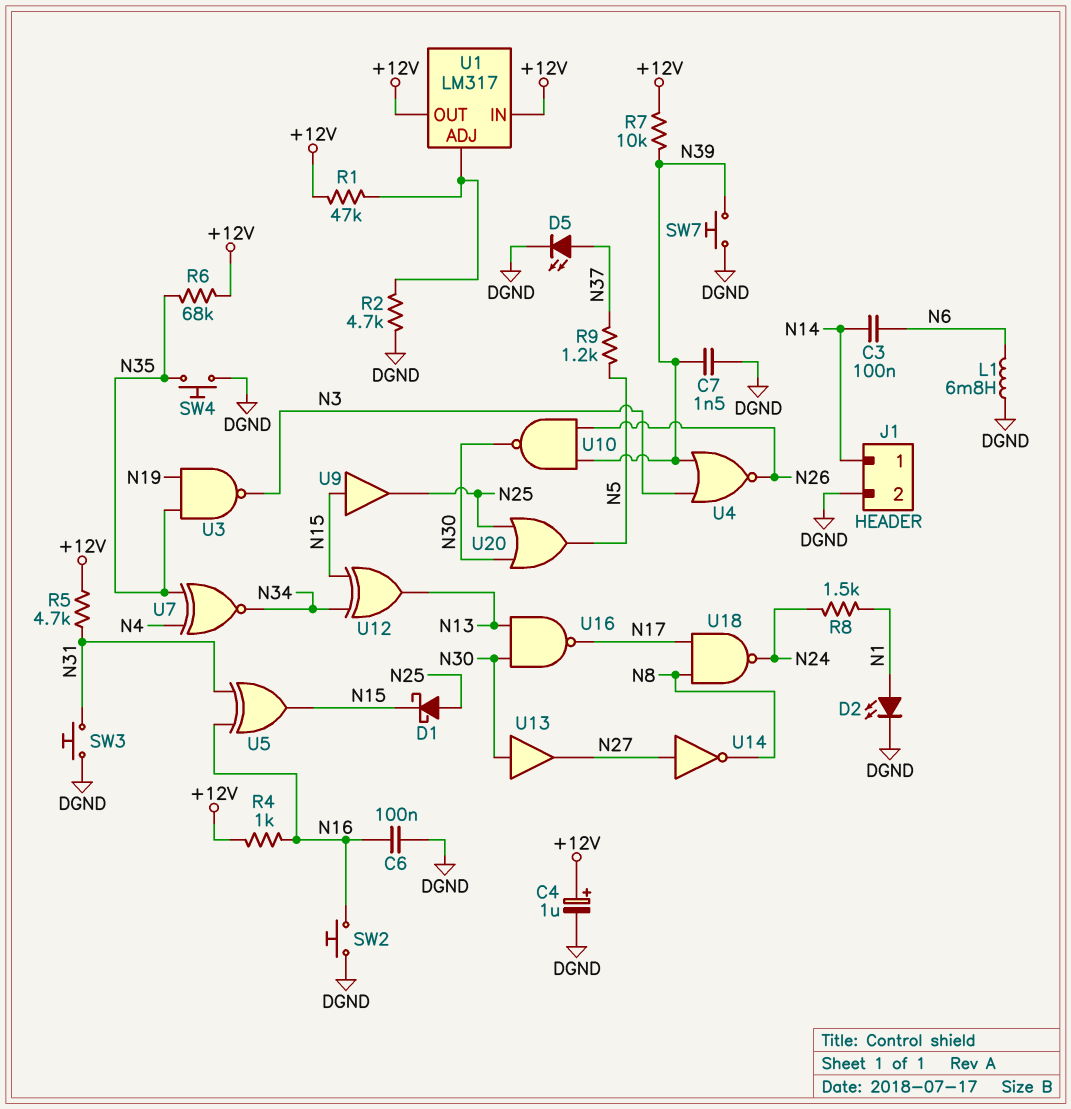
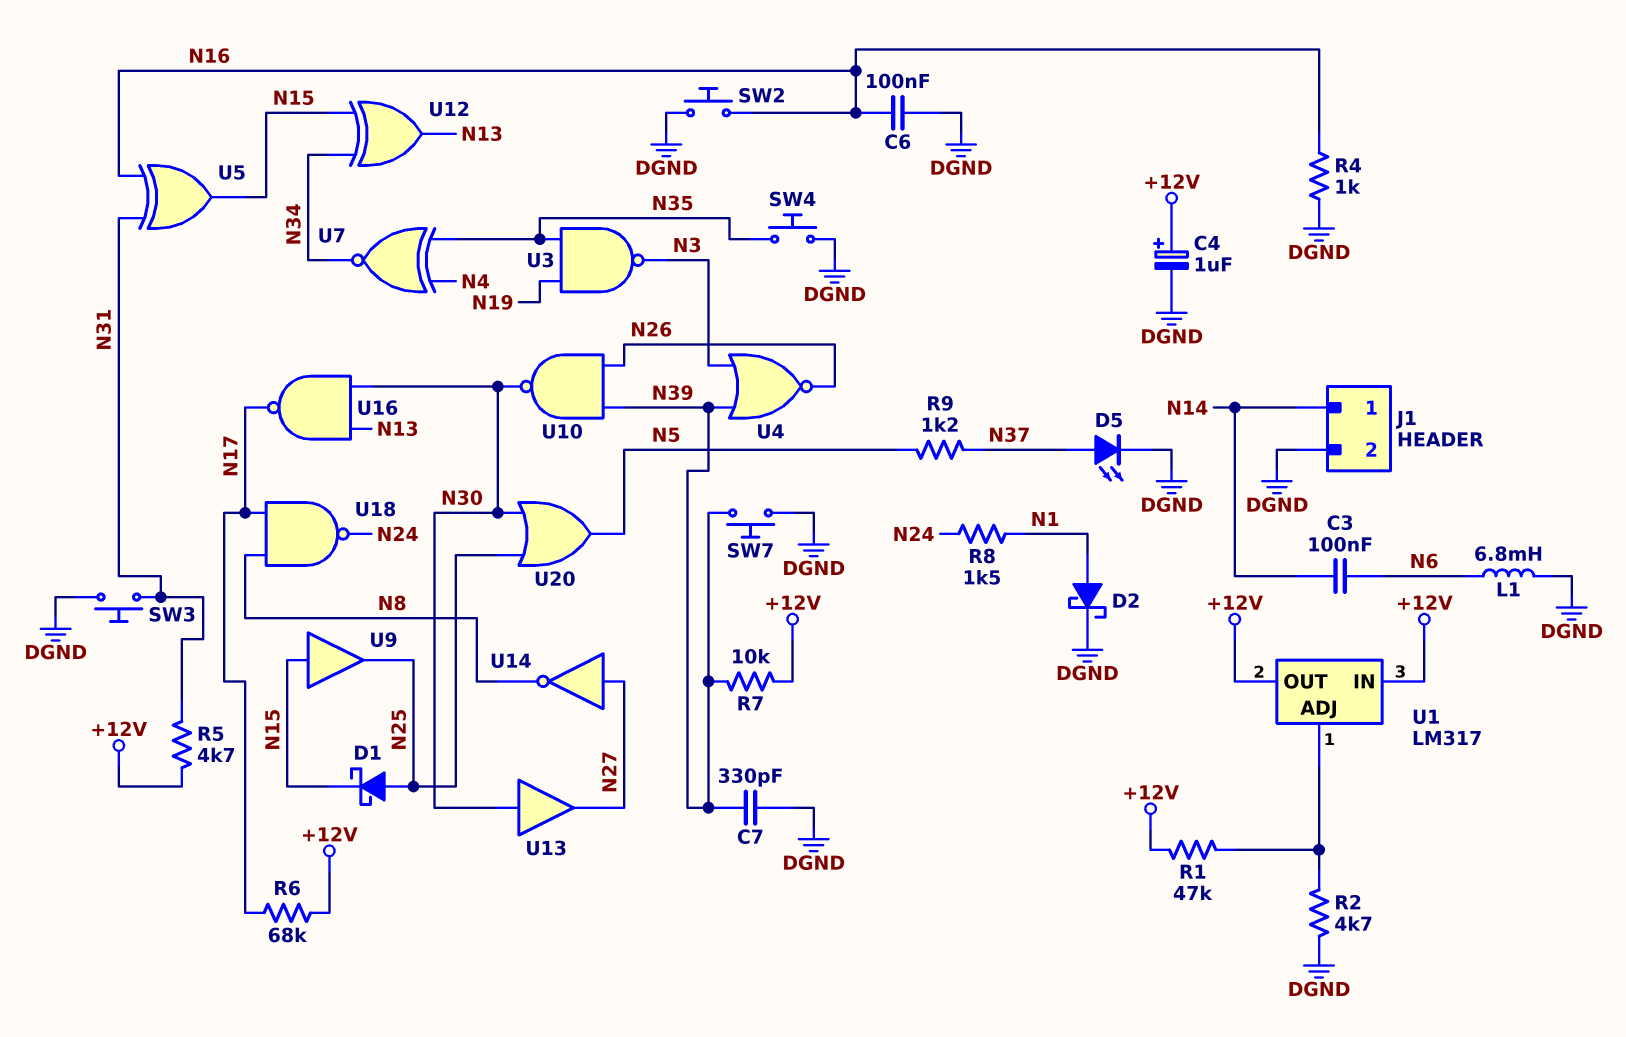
C7: 1.5nF (DGND, N39) -> 330pF (DGND, N39)
D2: LED (A N1, K DGND) -> schottky (A N1, K DGND)
R4: 1k (+12V, N16) -> 1k (DGND, N16)
R6: 68k (+12V, N35) -> 68k (+12V, N17)

